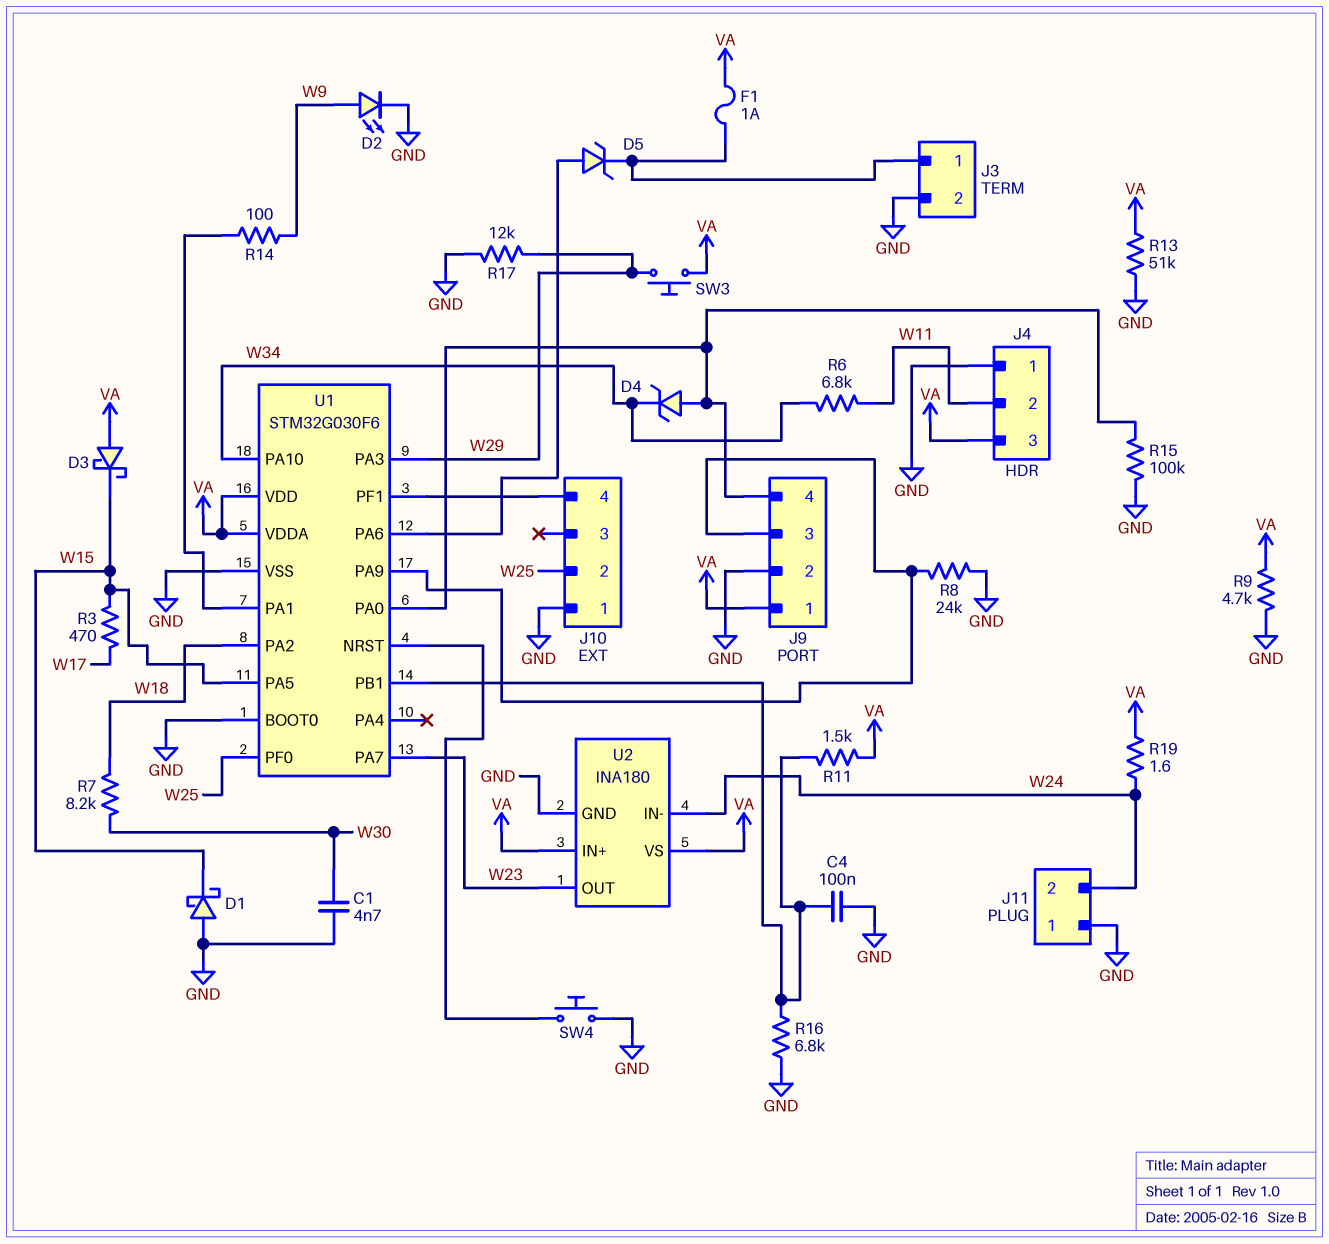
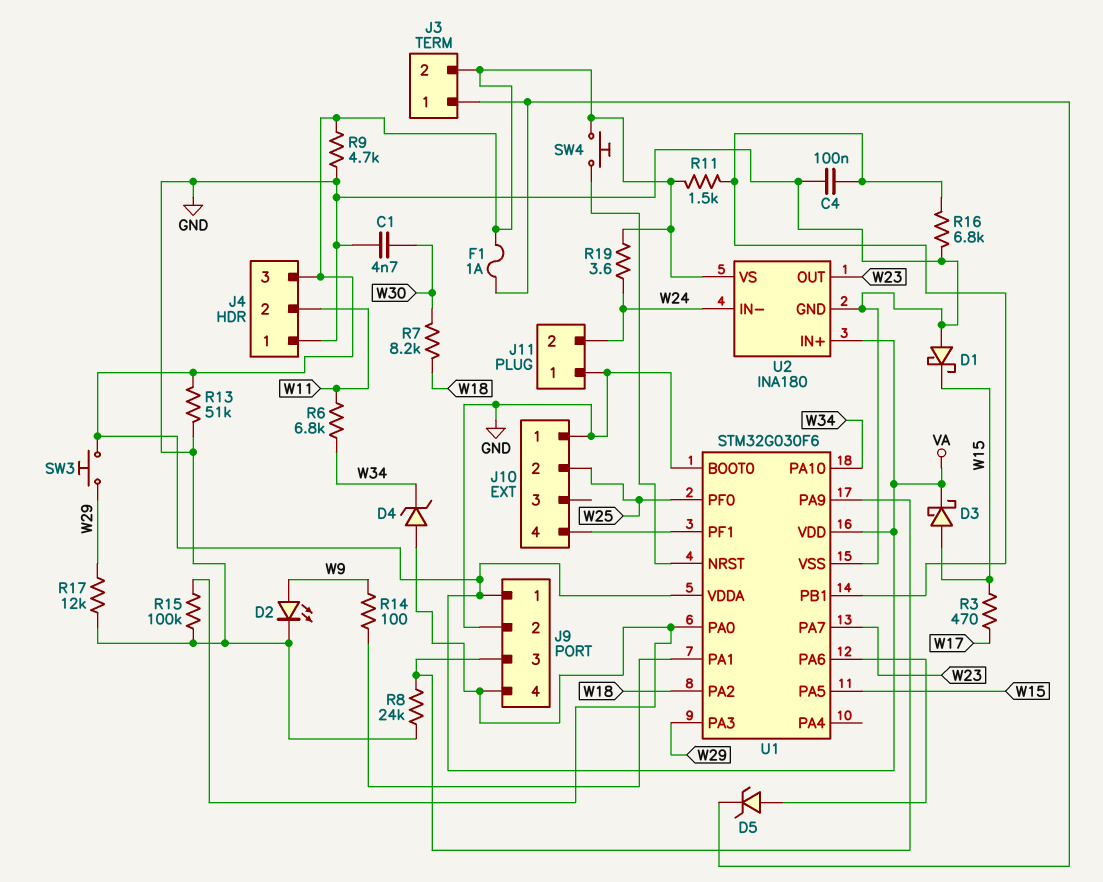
D3: schottky (A VA, K W15) -> schottky (A W15, K VA)
J3 pin 2: GND -> VA
R19: 1.6 (VA, W24) -> 3.6 (VA, W24)
SW4: button (GND, U1/NRST) -> button (U1/NRST, VA)

